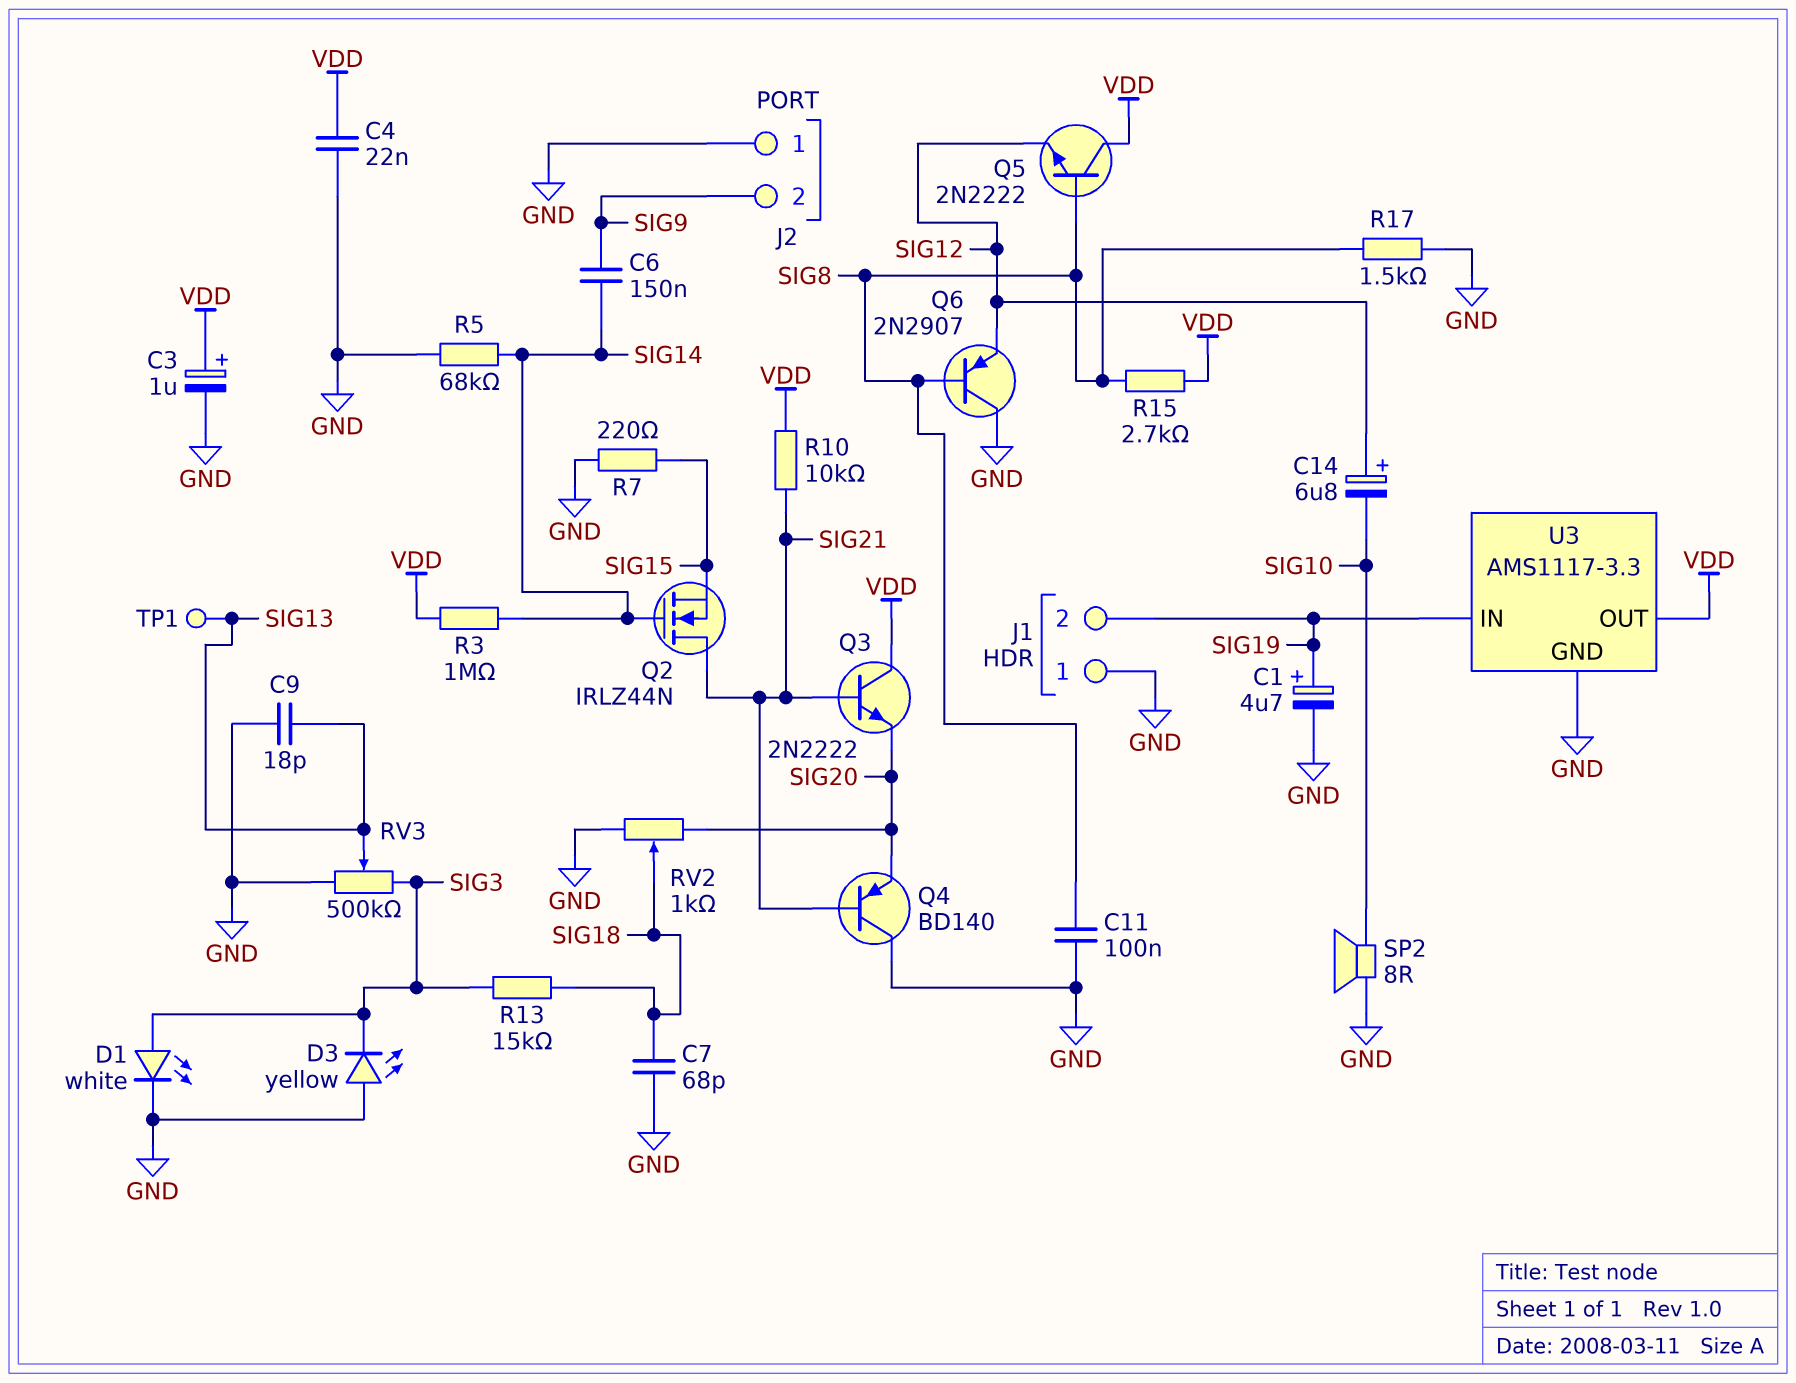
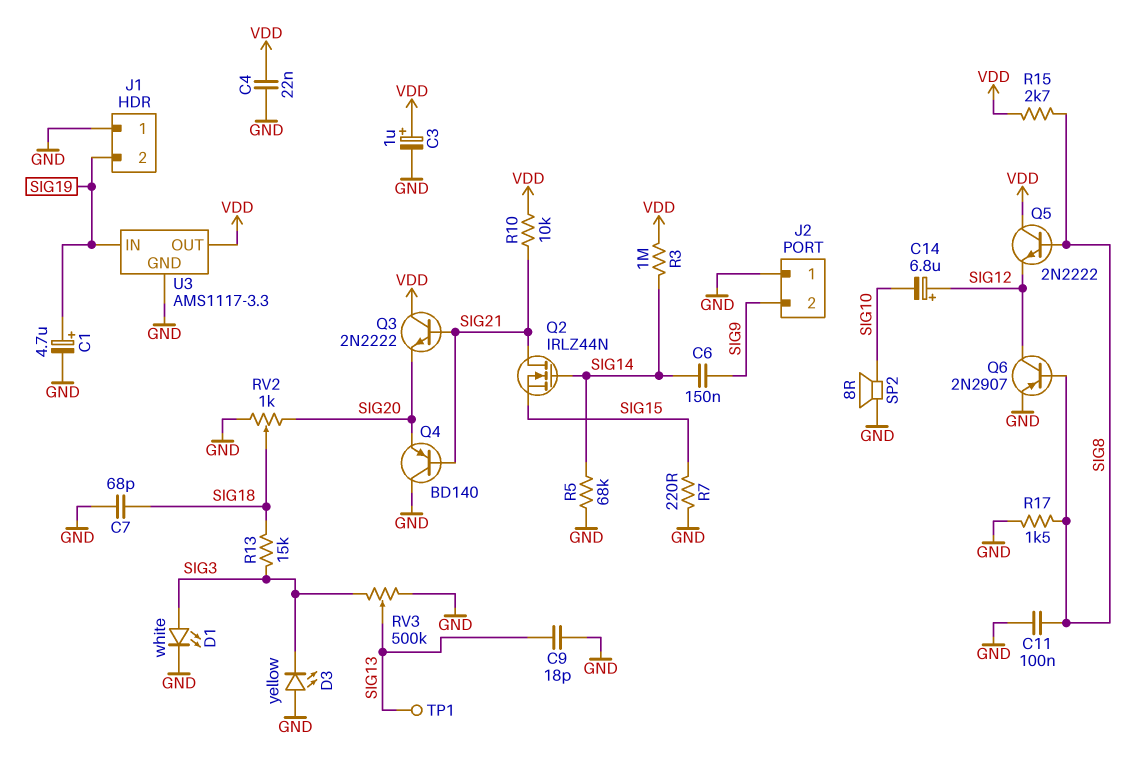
Q6: PNP 2N2907 (B SIG8, C GND, E SIG12) -> PNP 2N2907 (B SIG8, C SIG12, E GND)

